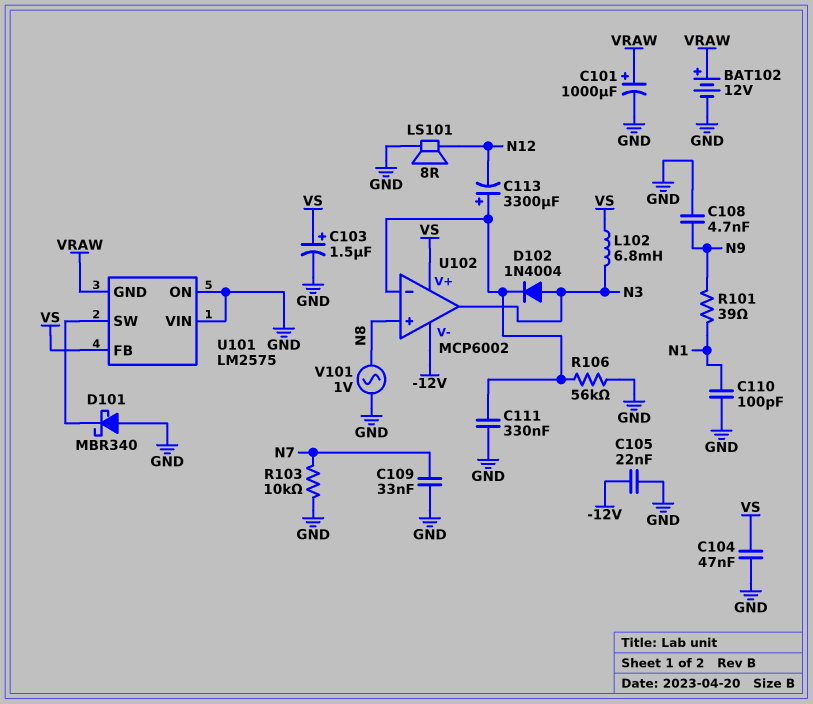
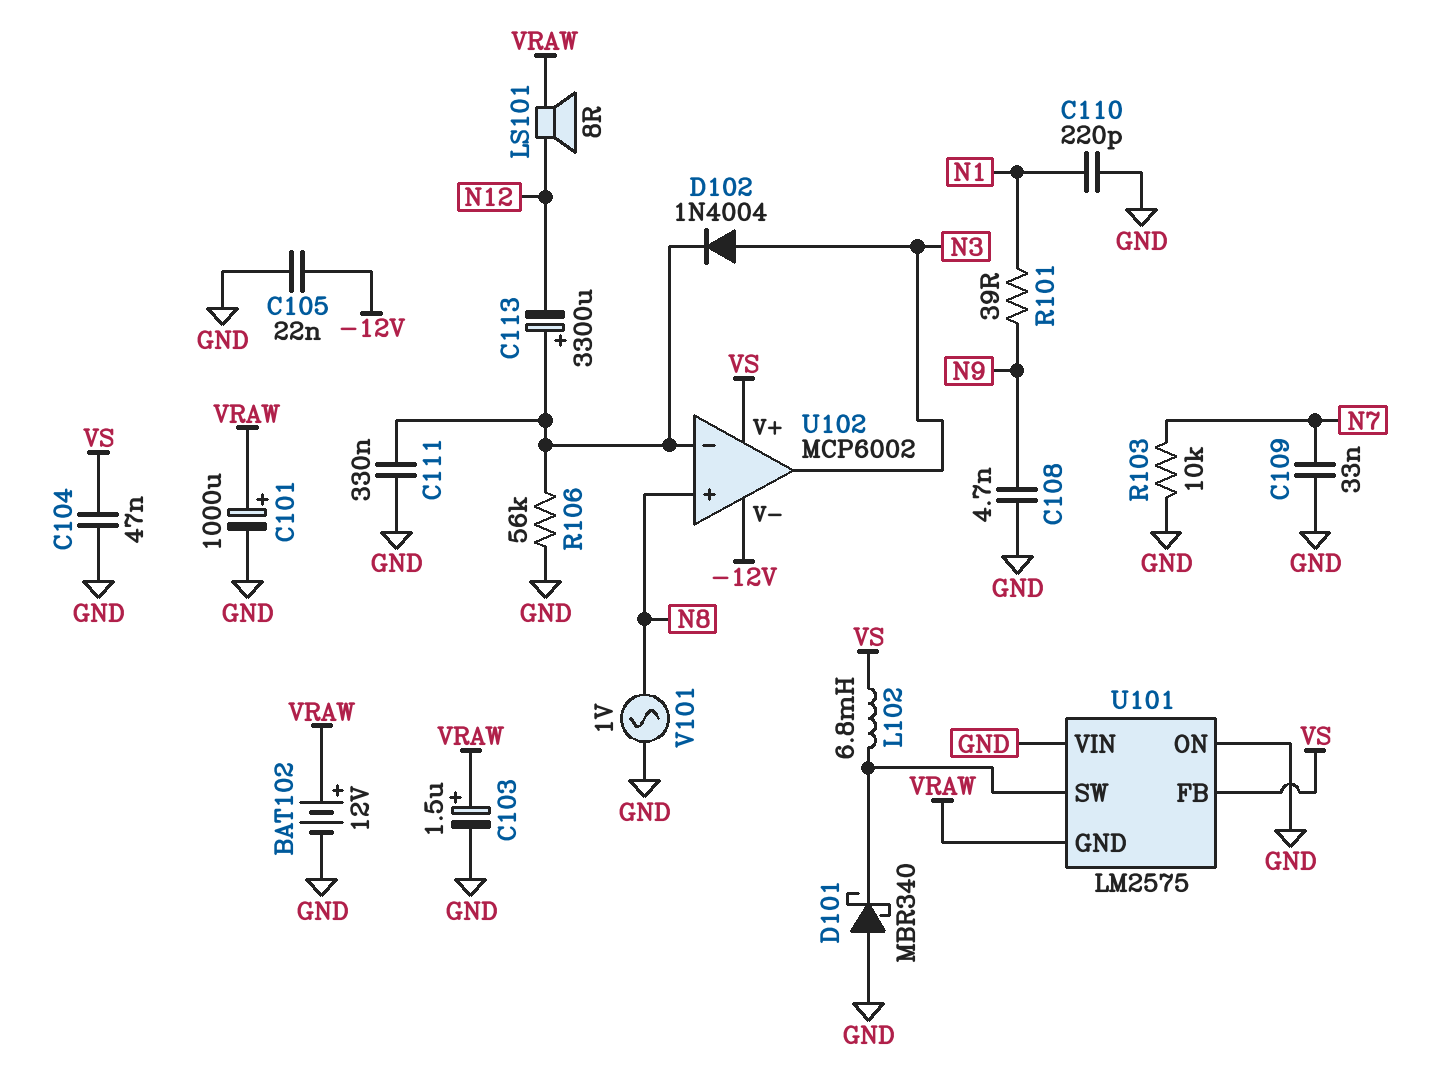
C103: 1.5uF (plus VS, minus GND) -> 1.5uF (plus VRAW, minus GND)
C110: 100pF (GND, N1) -> 220pF (GND, N1)
L102: 6.8mH (N3, VS) -> 6.8mH (U101/SW, VS)
LS101: speaker 8R (GND, N12) -> speaker 8R (N12, VRAW)

